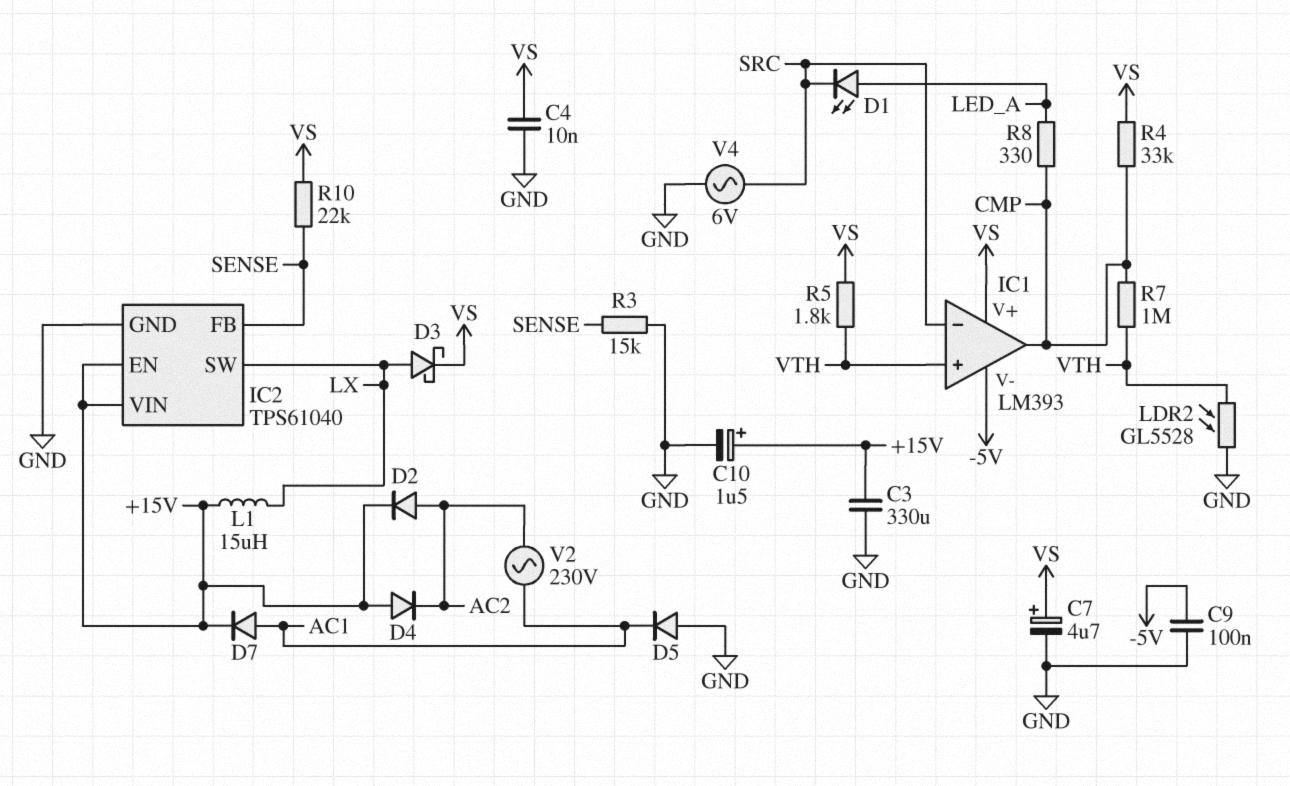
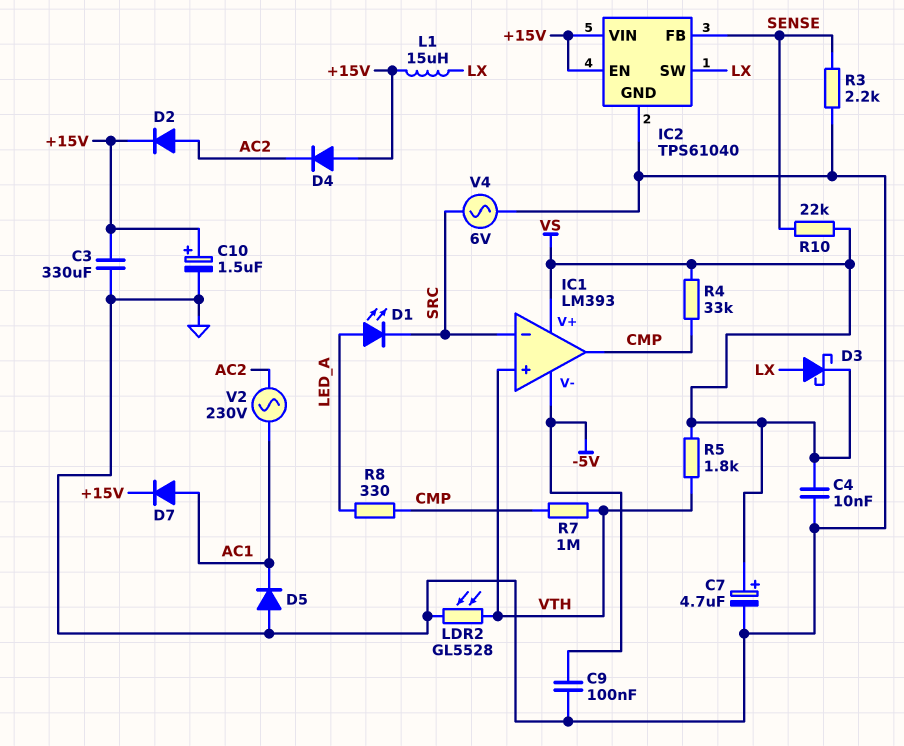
R3: 15k (GND, SENSE) -> 2.2k (GND, SENSE)

